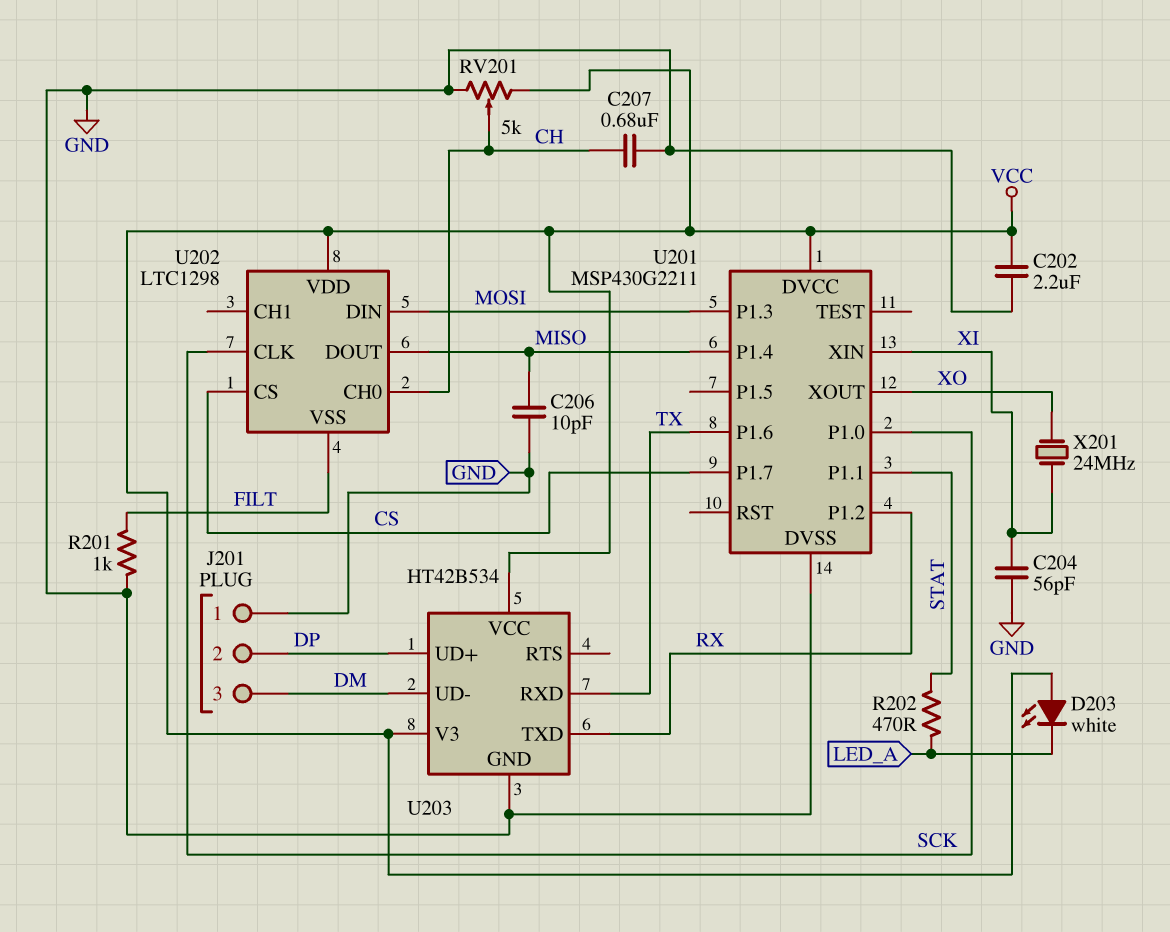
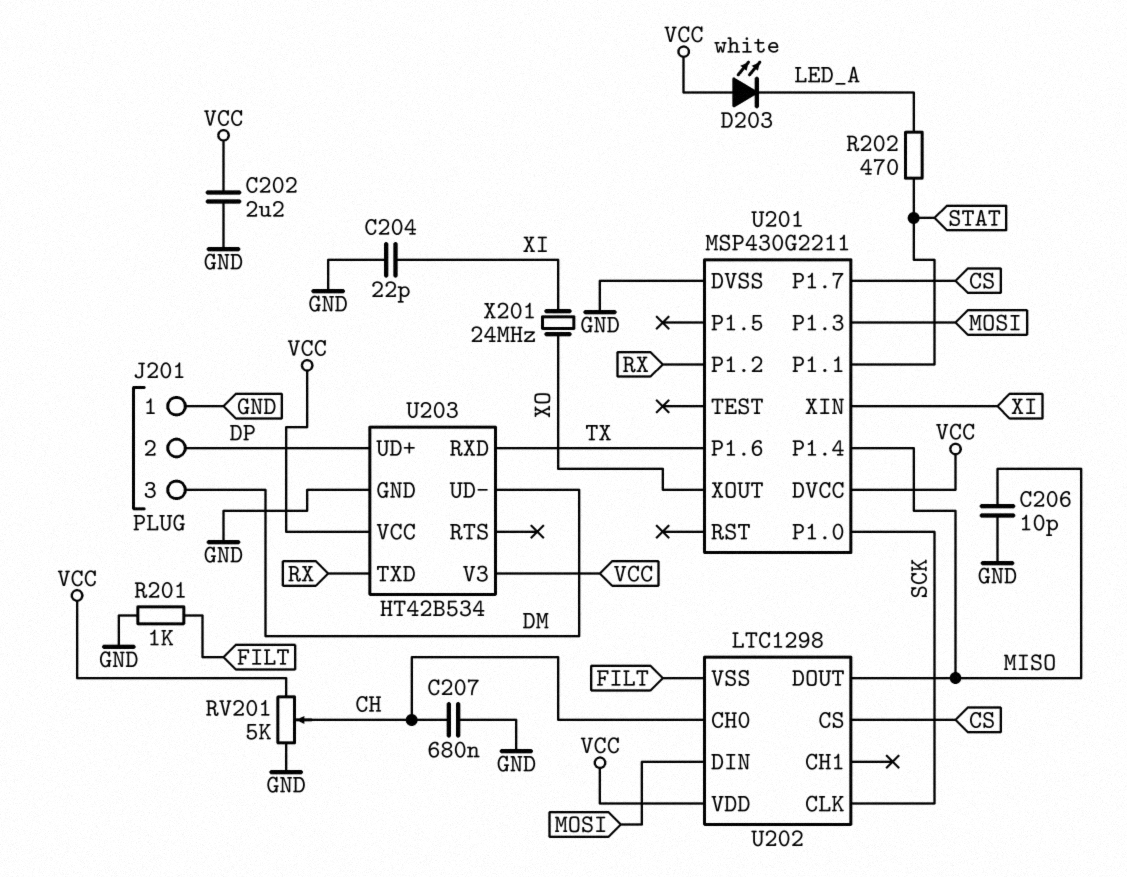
C204: 56pF (GND, XI) -> 22pF (GND, XI)

